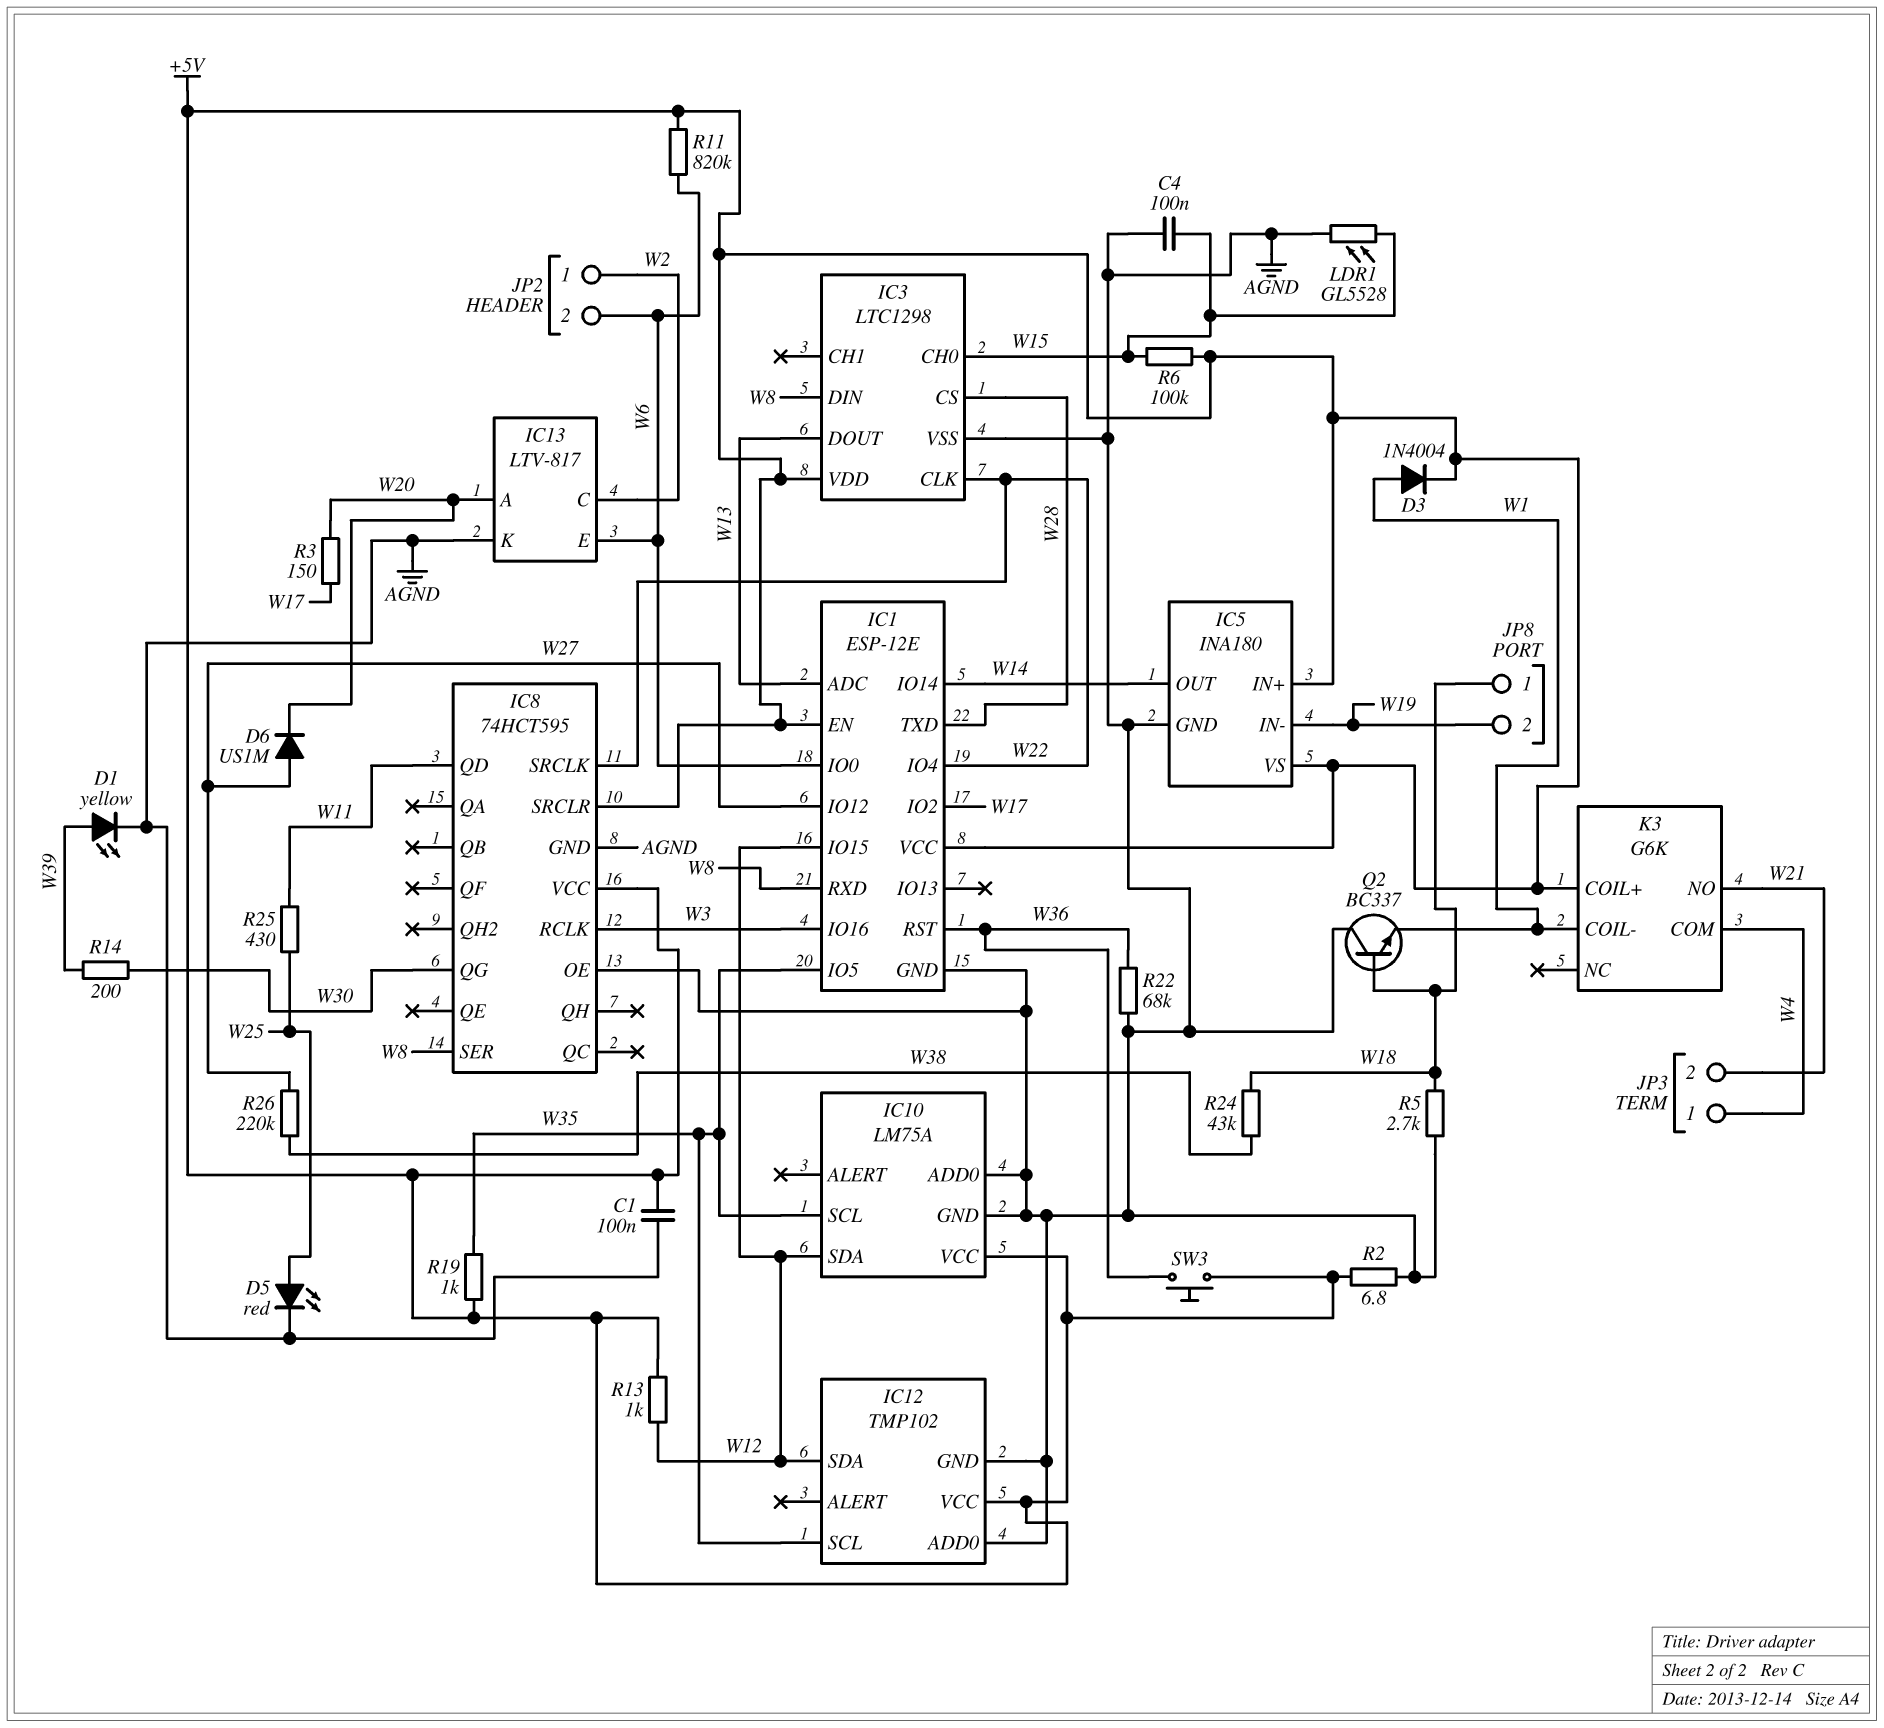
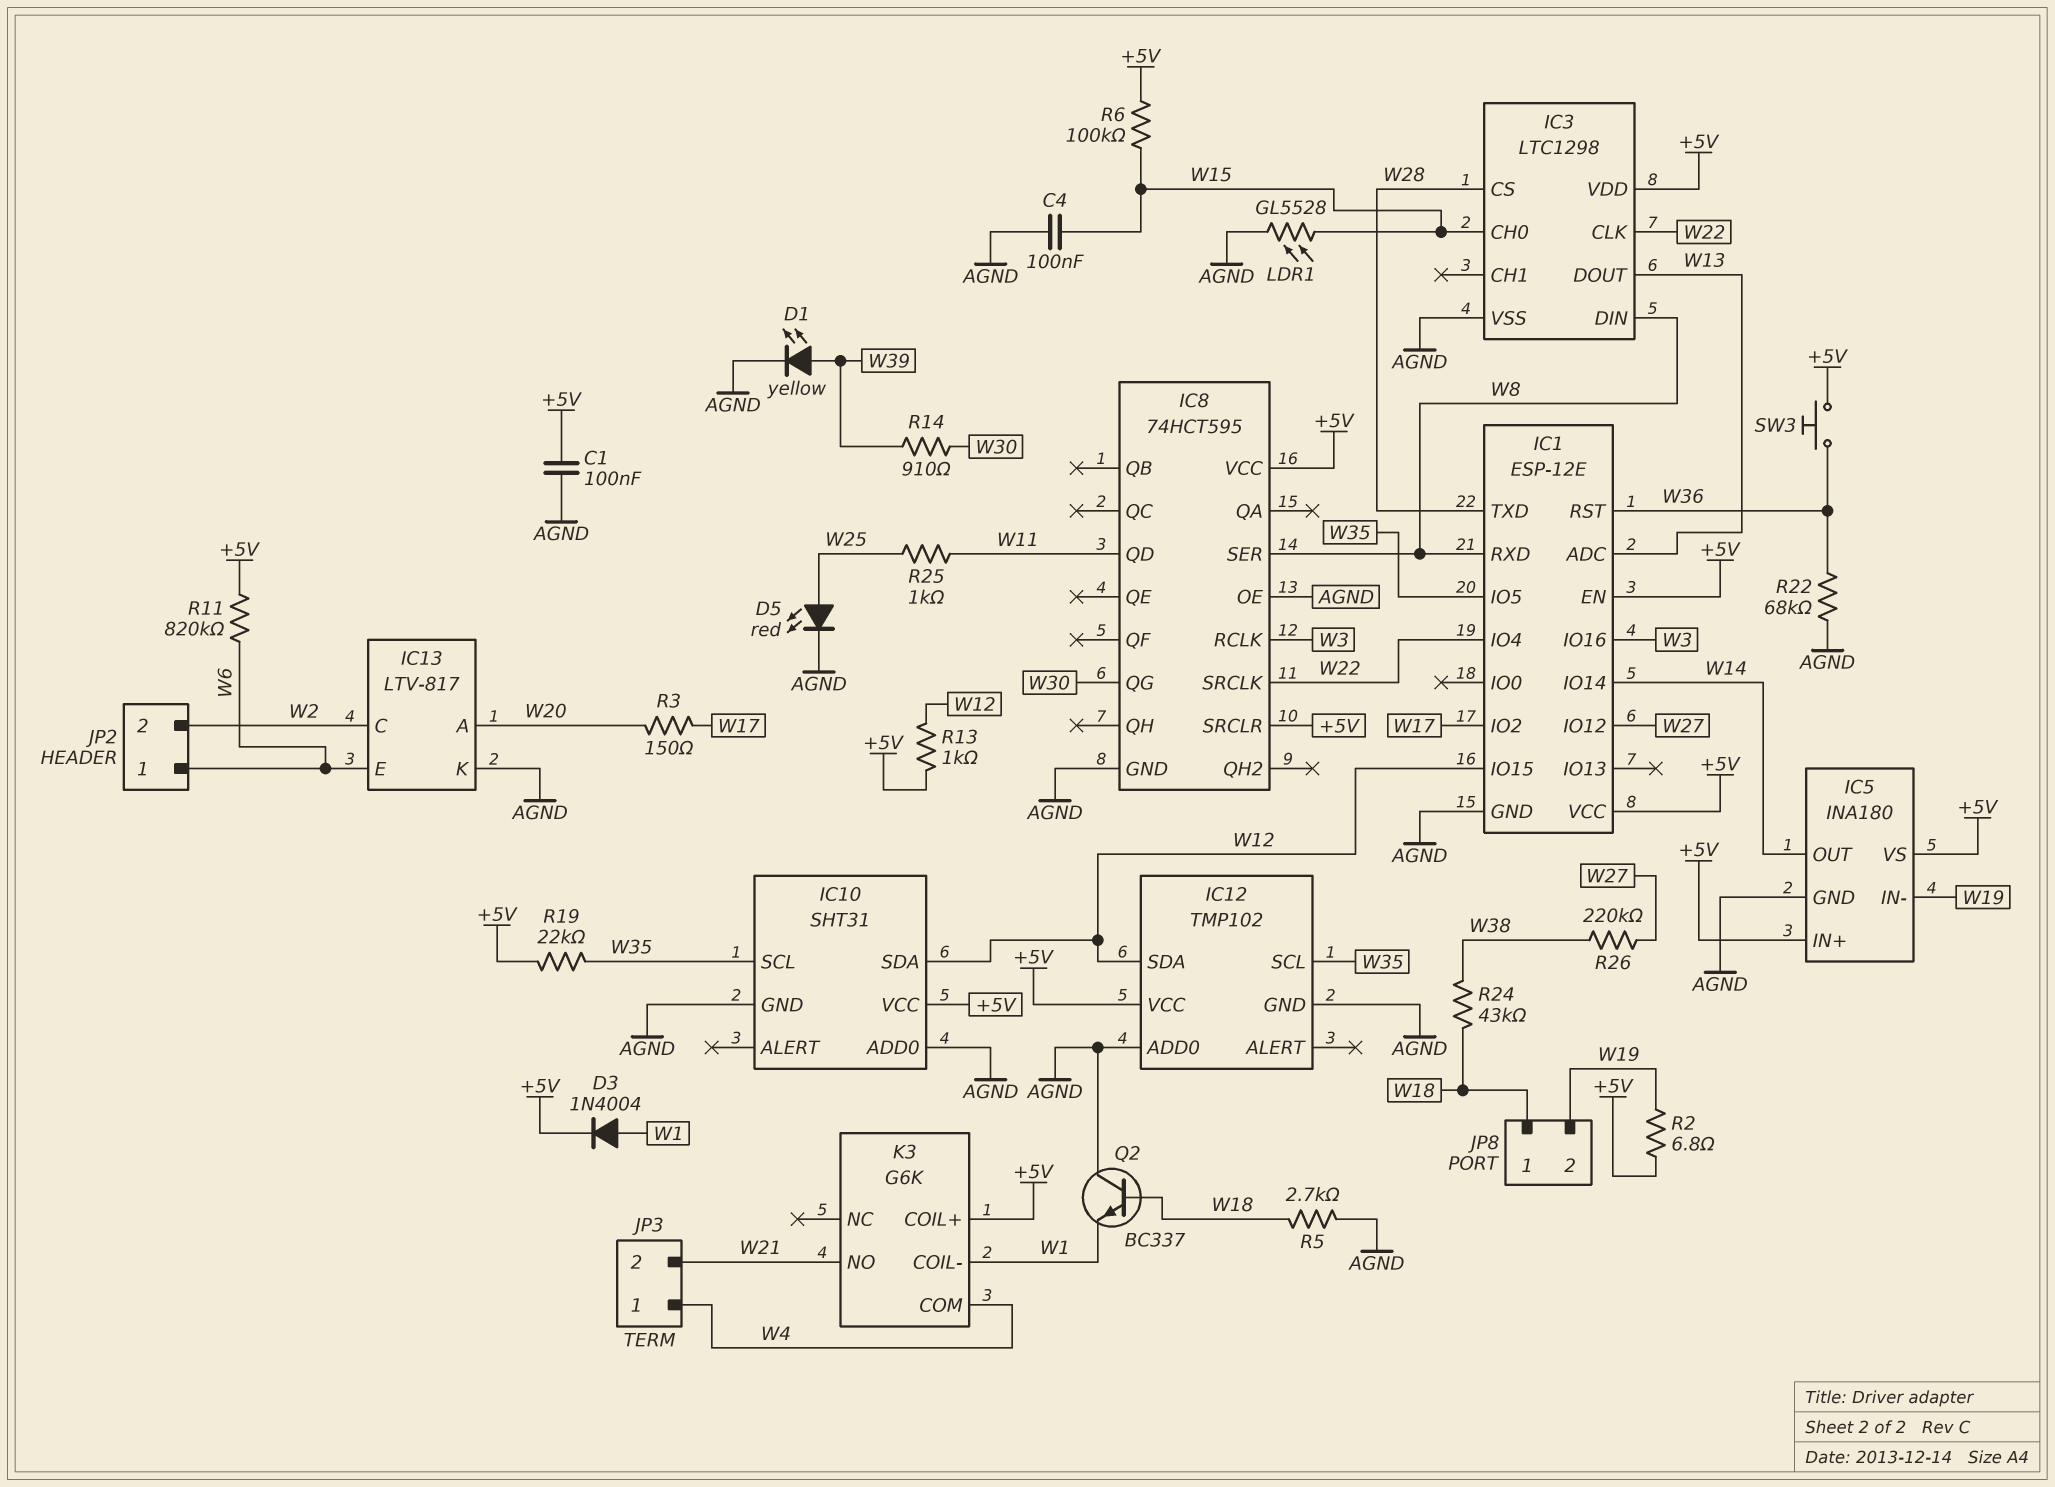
D6: diode US1M (A W27, K W20) -> none
IC1 pin IO0: W6 -> none
IC10: LM75A -> SHT31
JP2 pin 1: W2 -> W6
JP2 pin 2: W6 -> W2
R2: 6.8 (+5V, AGND) -> 6.8 (+5V, W19)
R14: 200 (W30, W39) -> 910 (W30, W39)
R19: 1k (+5V, W35) -> 22k (+5V, W35)
R25: 430 (W11, W25) -> 1k (W11, W25)

